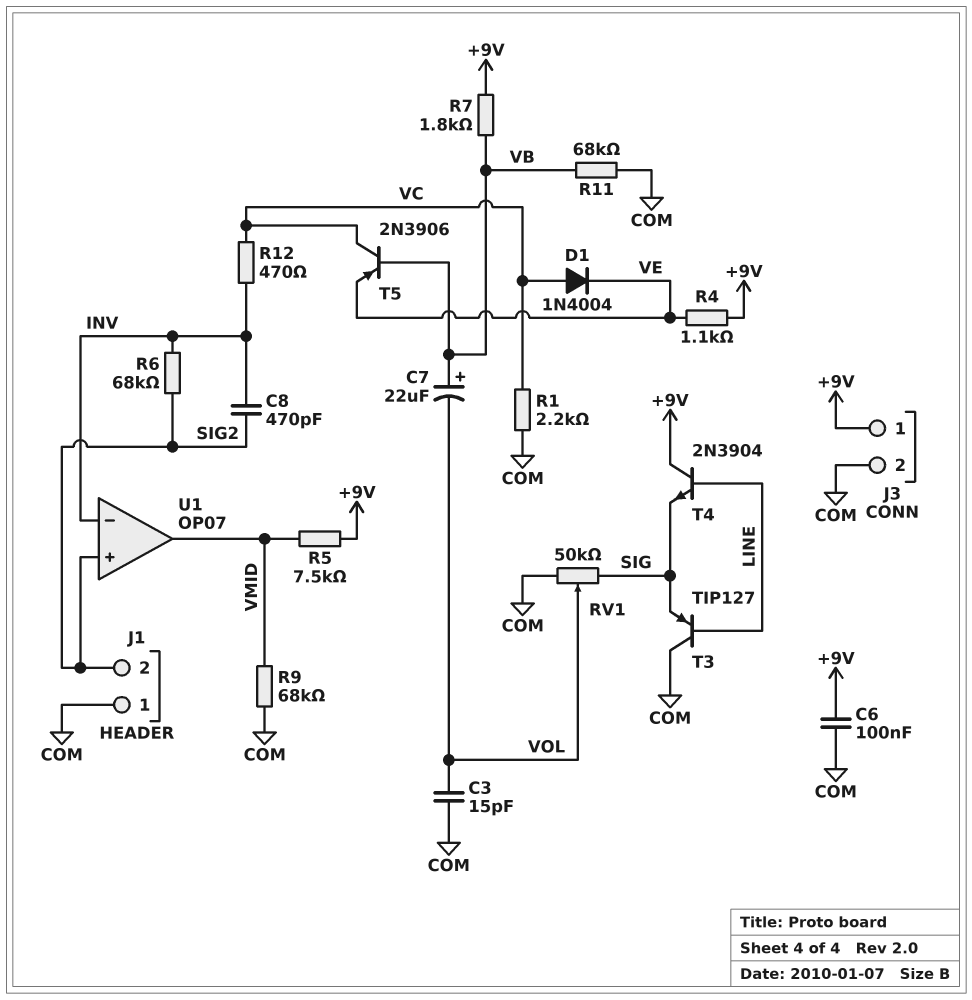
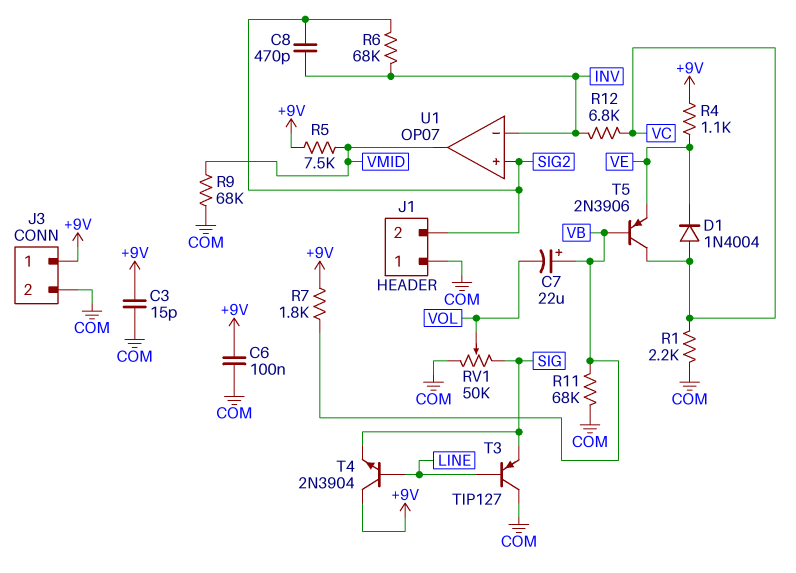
C3: 15pF (COM, VOL) -> 15pF (+9V, COM)
R12: 470 (INV, VC) -> 6.8k (INV, VC)

